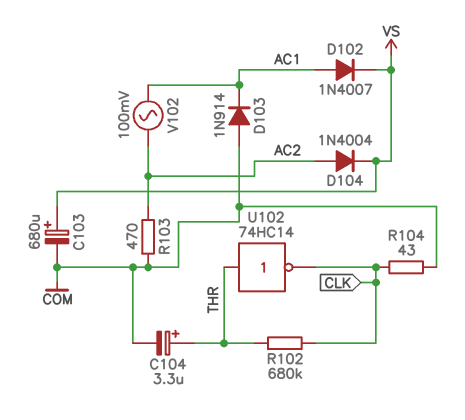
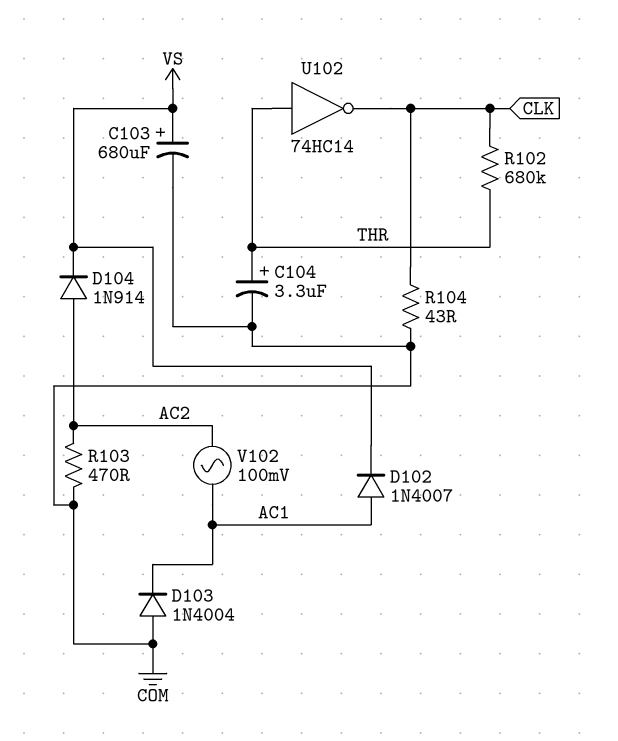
D103: diode 1N914 (A COM, K AC1) -> diode 1N4004 (A COM, K AC1)
D104: diode 1N4004 (A AC2, K VS) -> diode 1N914 (A AC2, K VS)

